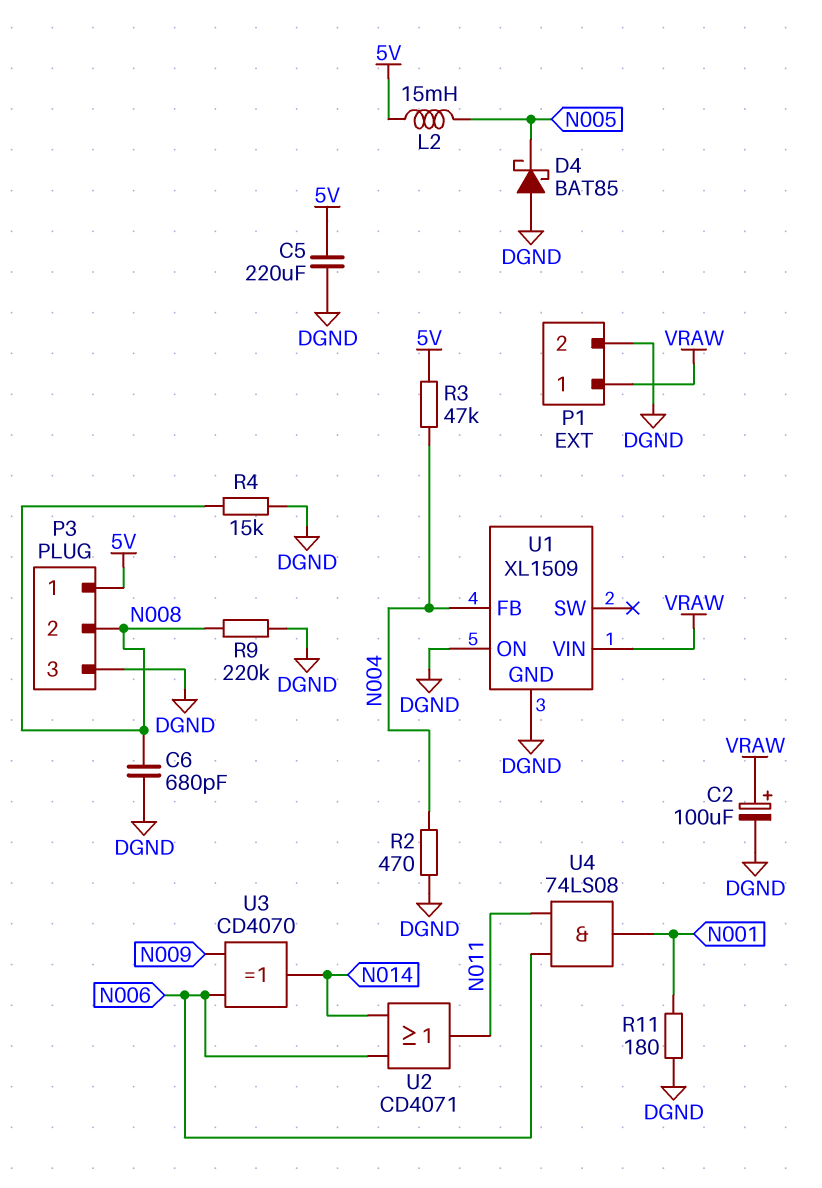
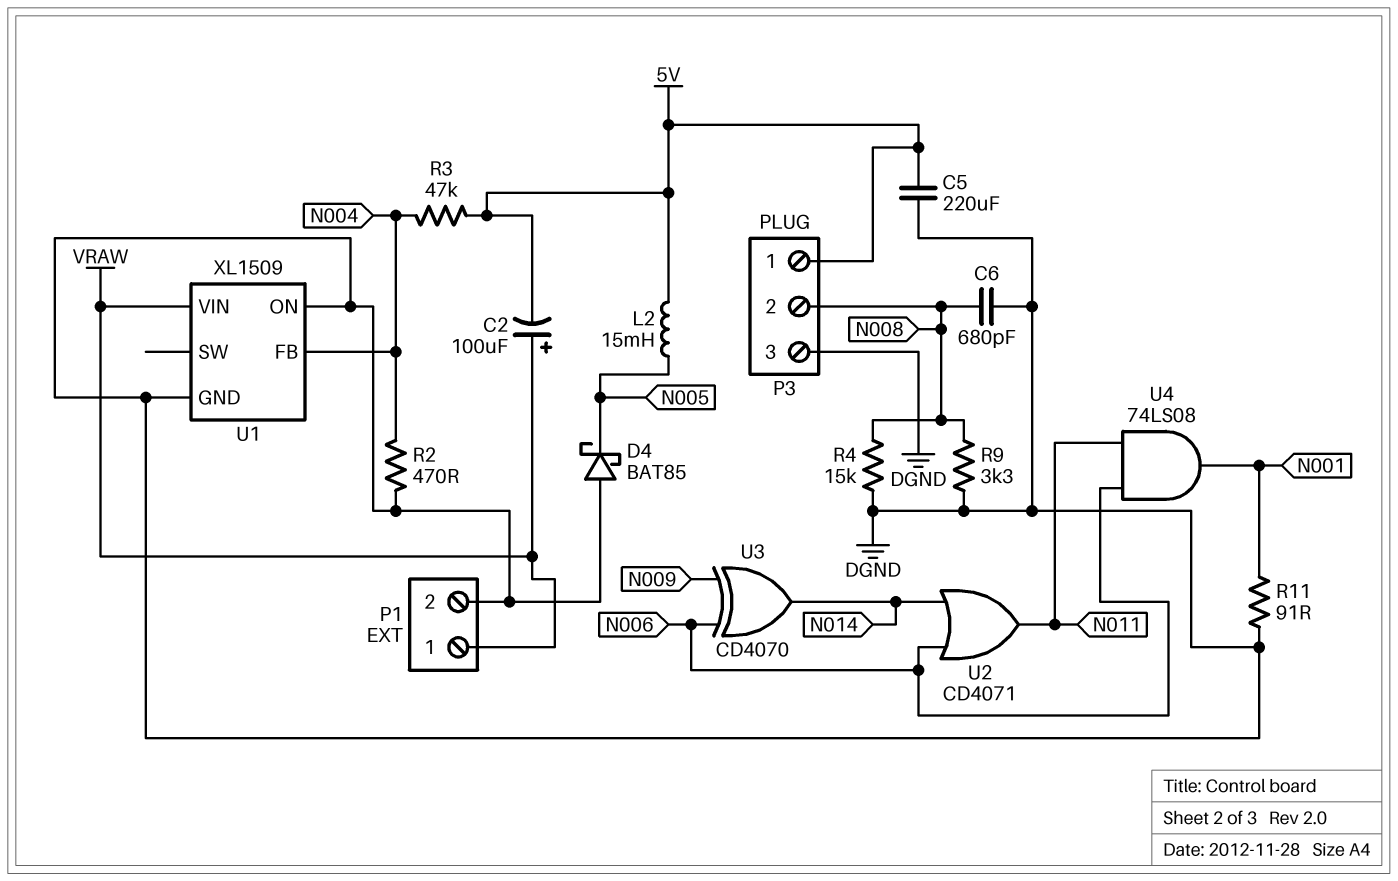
C2: 100uF (plus VRAW, minus DGND) -> 100uF (plus VRAW, minus 5V)
R9: 220k (DGND, N008) -> 3.3k (DGND, N008)
R11: 180 (DGND, N001) -> 91 (DGND, N001)

